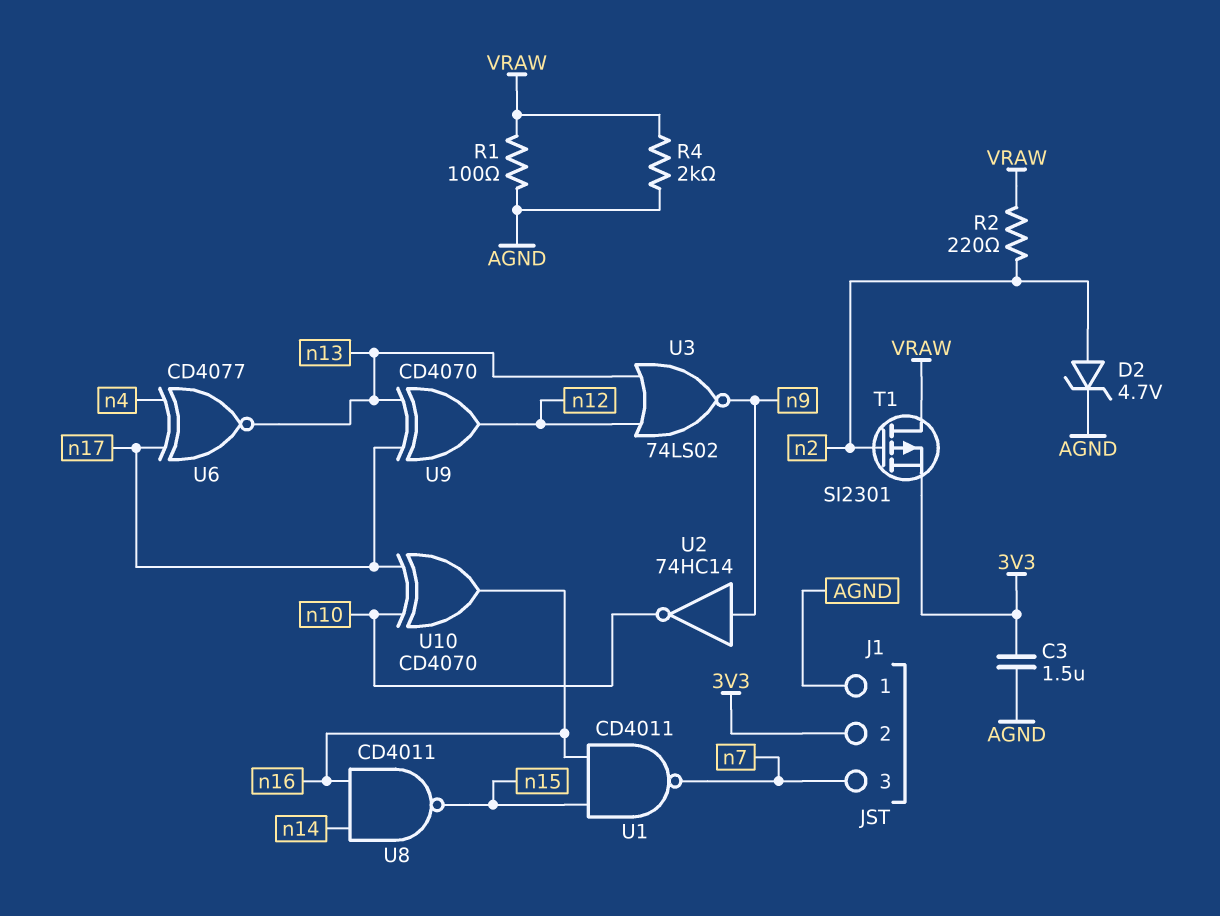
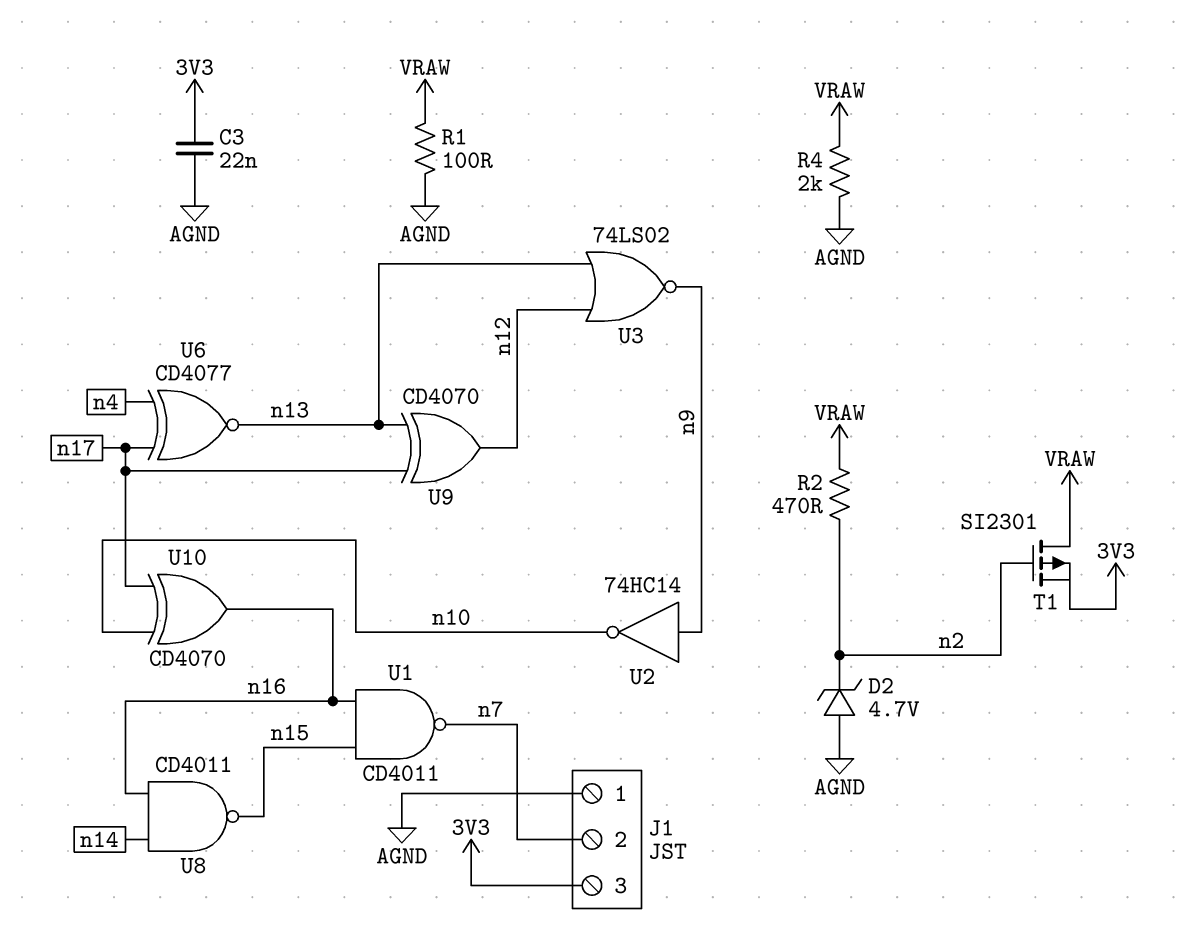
C3: 1.5uF (3V3, AGND) -> 22nF (3V3, AGND)
D2: zener 4.7V (A n2, K AGND) -> zener 4.7V (A AGND, K n2)
J1 pin 2: 3V3 -> n7
J1 pin 3: n7 -> 3V3
R2: 220 (VRAW, n2) -> 470 (VRAW, n2)

